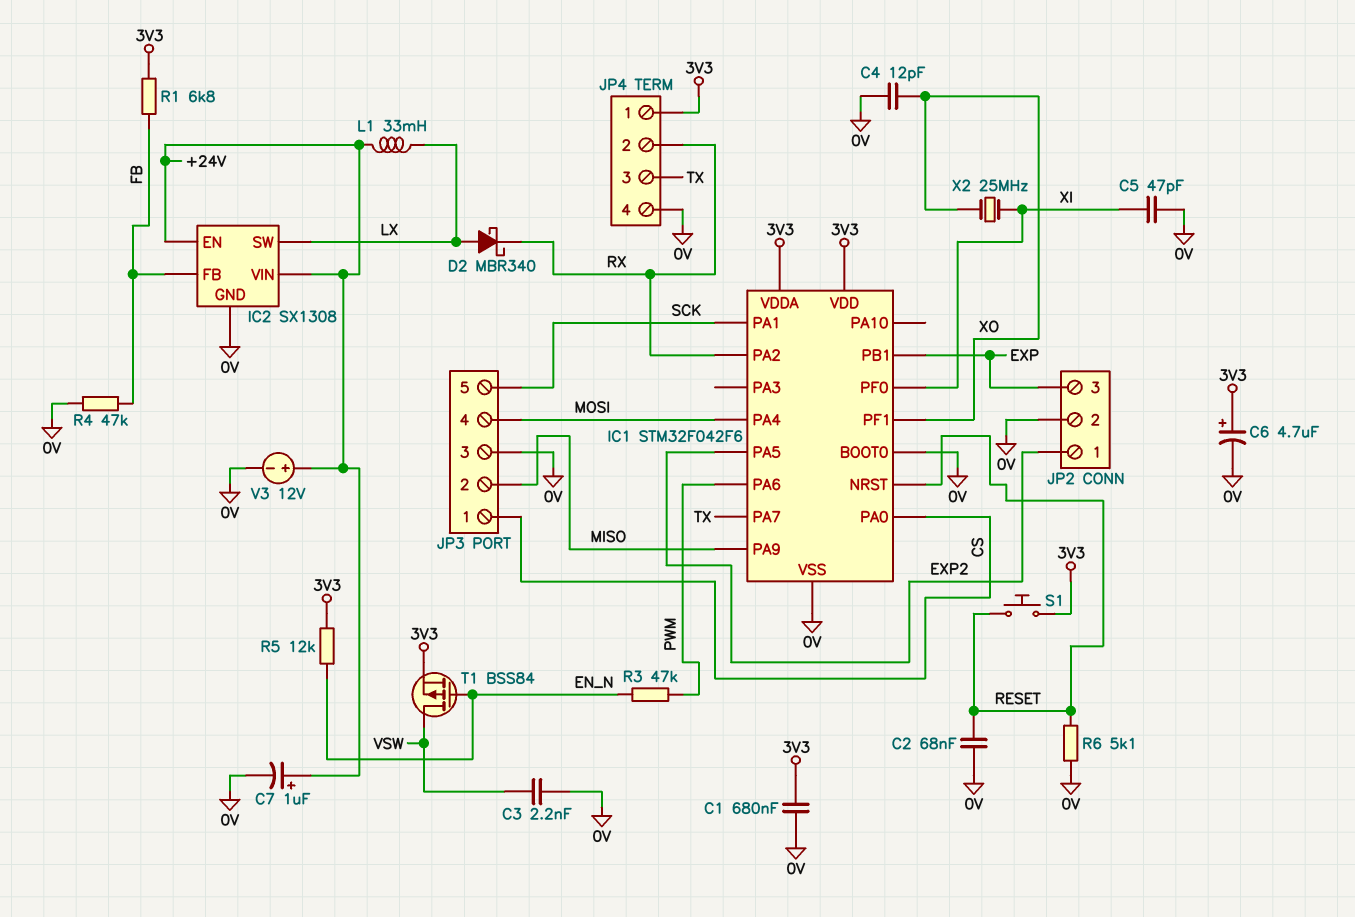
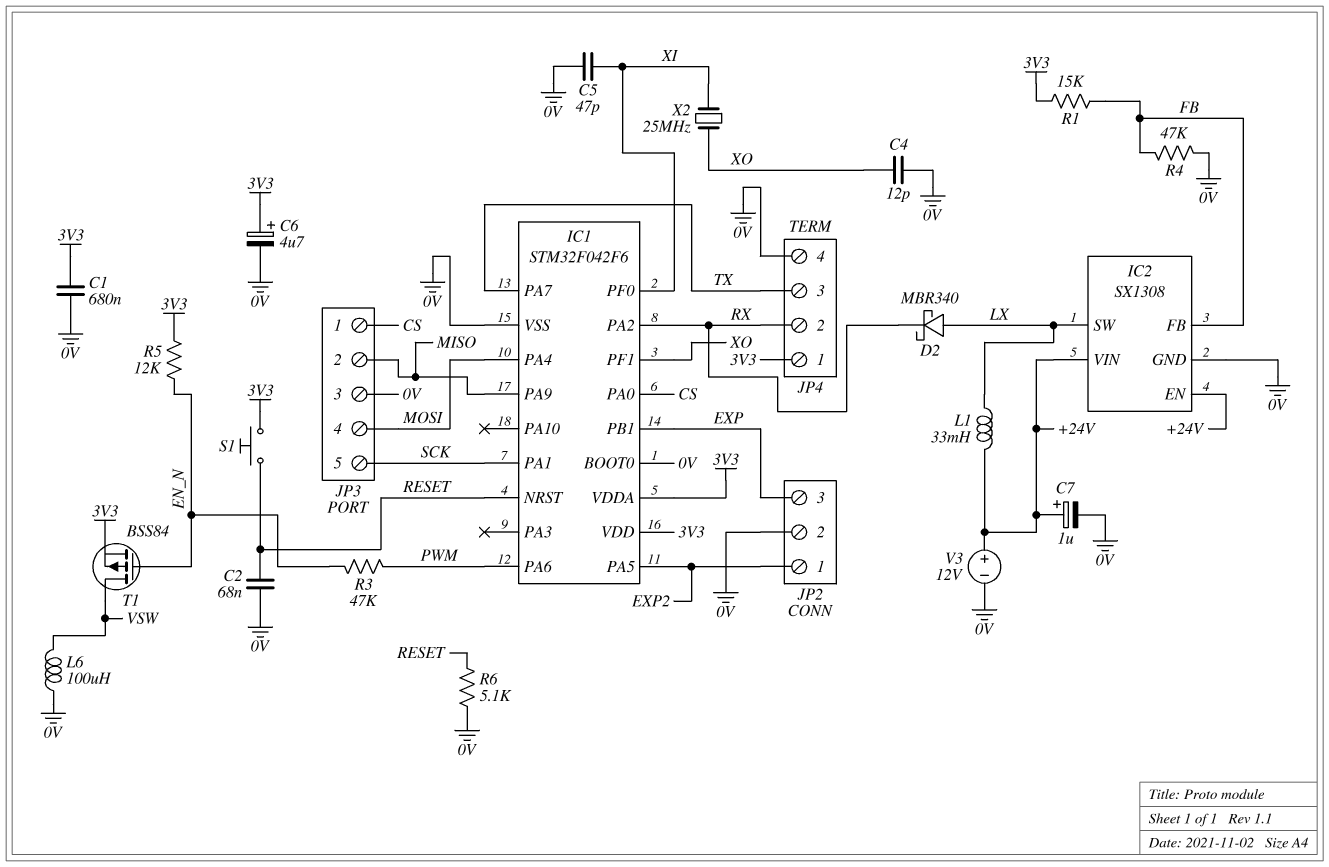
C3: 2.2nF (0V, VSW) -> none
L6: none -> 100uH (0V, VSW)
R1: 6.8k (3V3, FB) -> 15k (3V3, FB)

